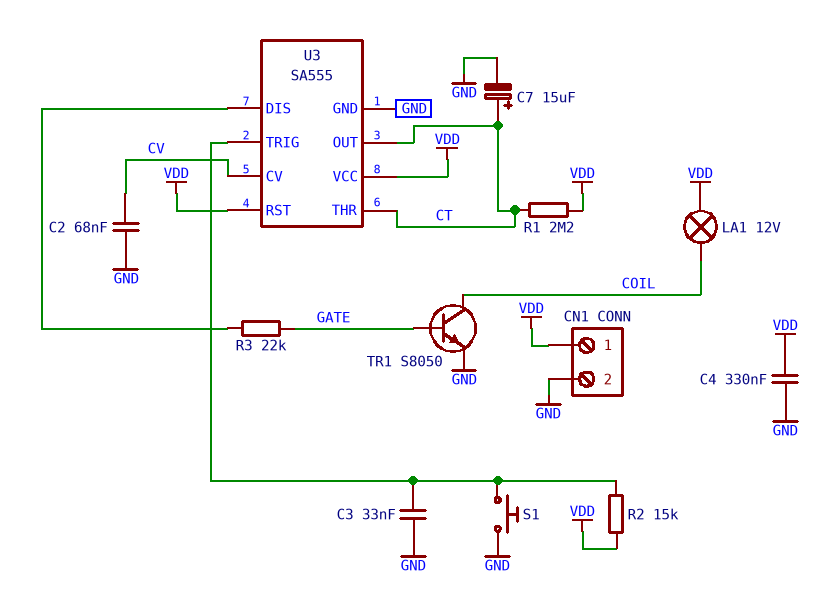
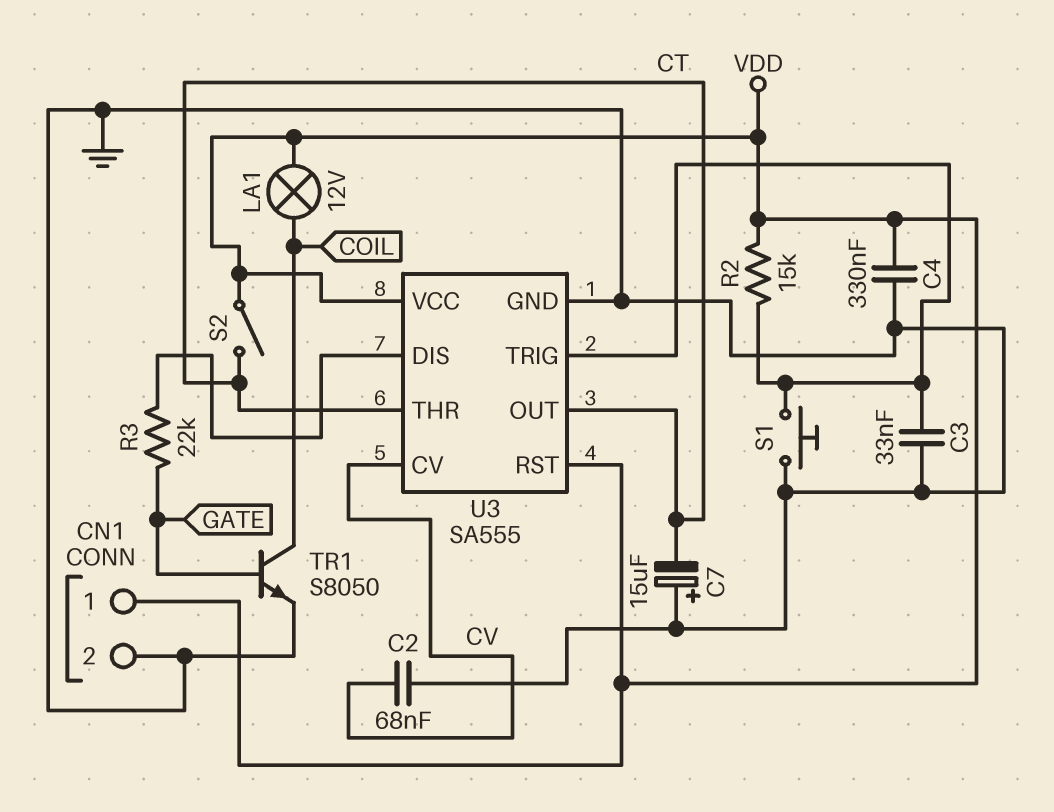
C7: 15uF (plus CT, minus GND) -> 15uF (plus GND, minus CT)
R1: 2.2M (CT, VDD) -> none
S2: none -> switch (CT, VDD)

